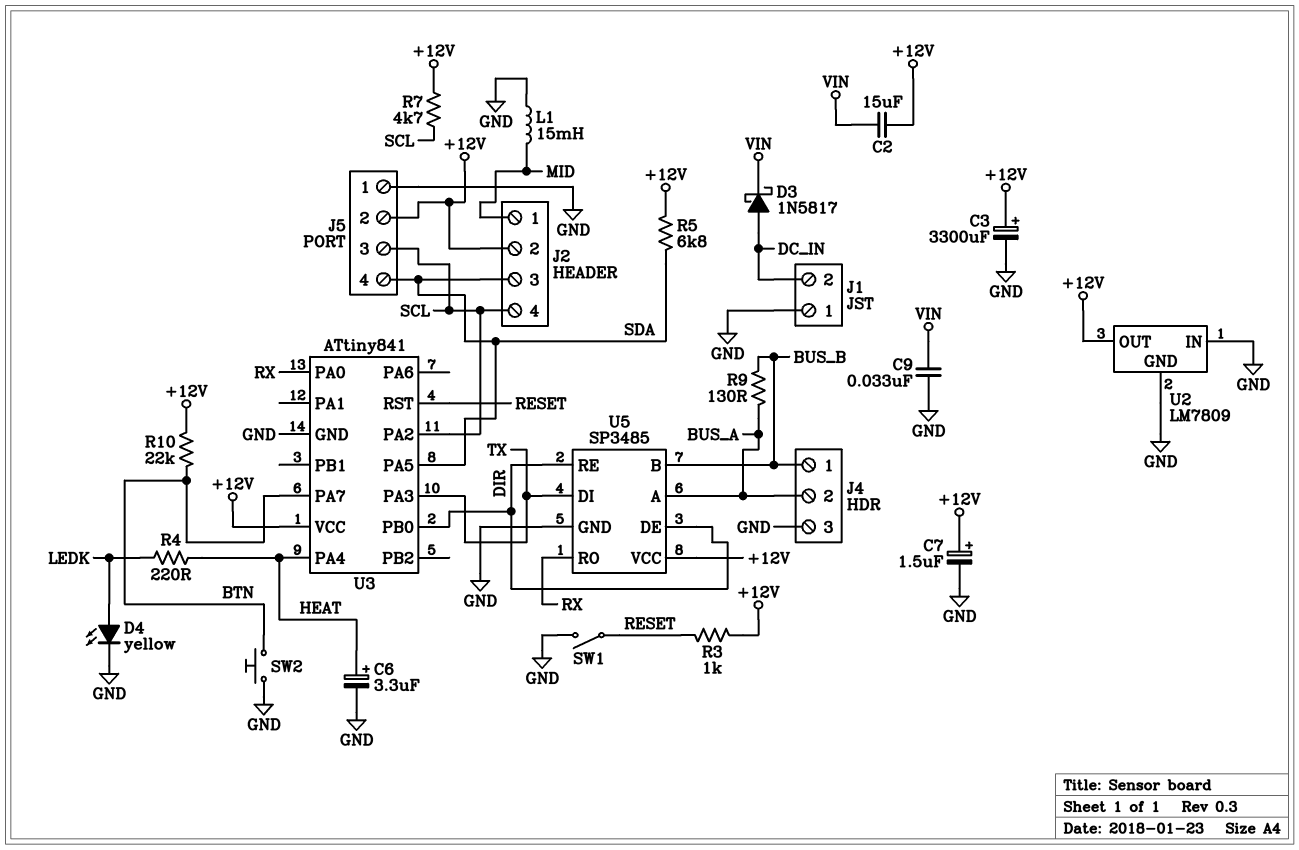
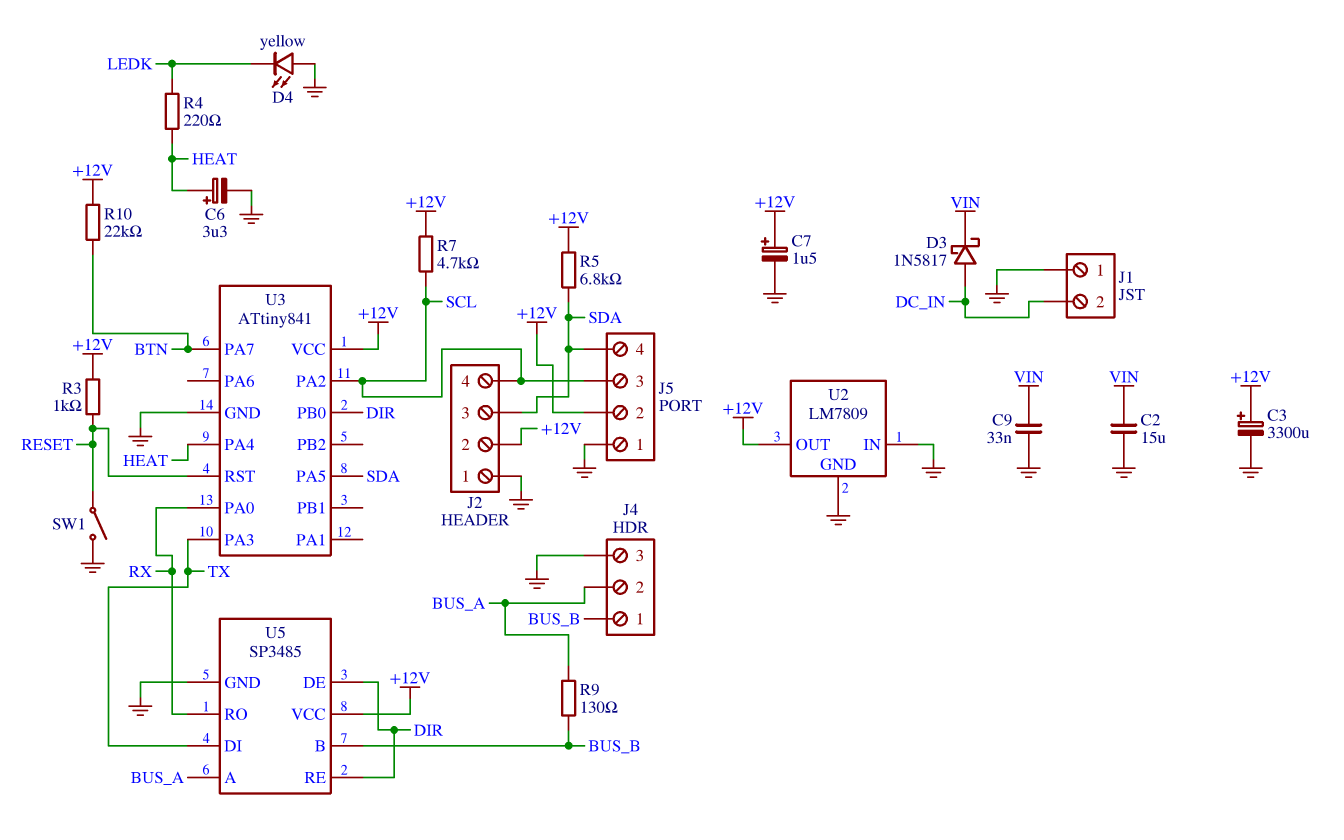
C2: 15uF (+12V, VIN) -> 15uF (GND, VIN)
D4: LED yellow (A LEDK, K GND) -> LED yellow (A GND, K LEDK)
J2 pin 1: MID -> GND
L1: 15mH (GND, MID) -> none
SW2: button (BTN, GND) -> none

